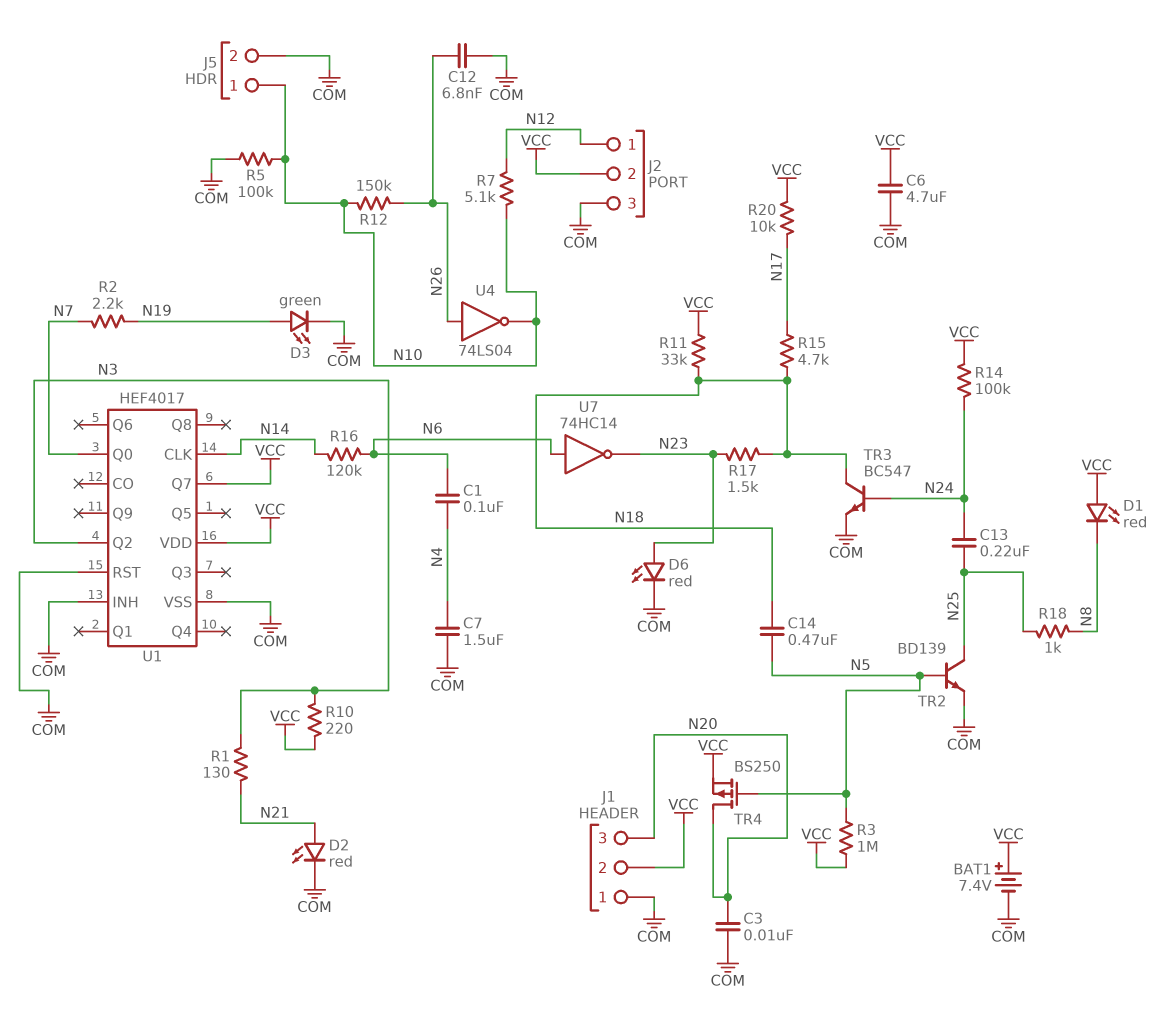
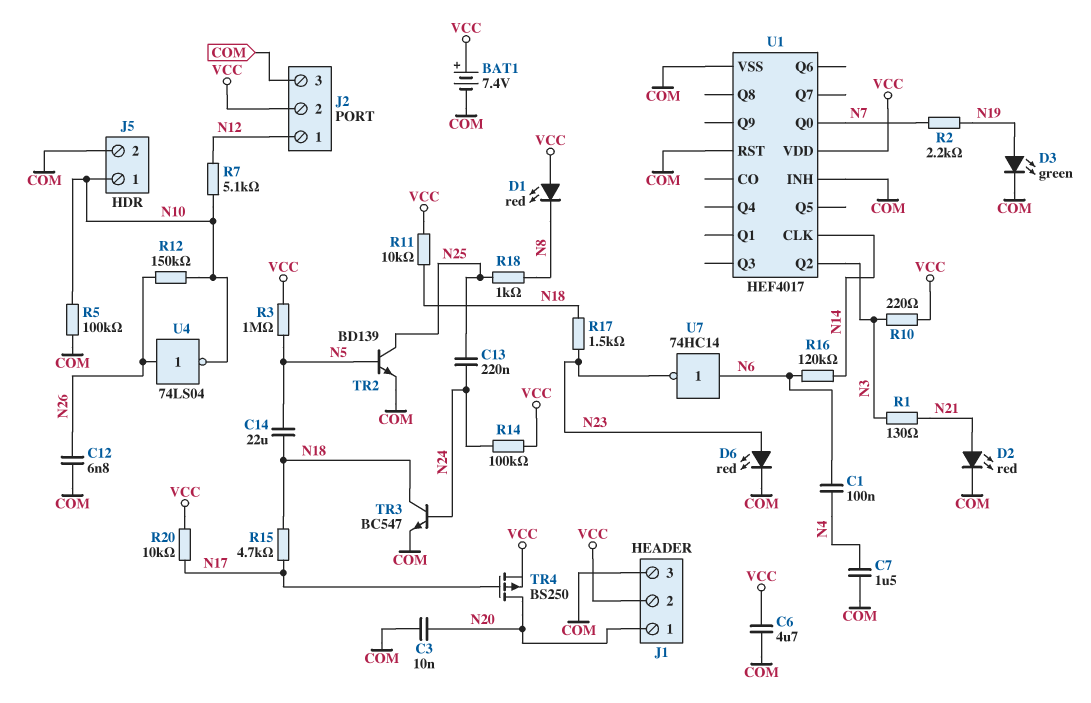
C14: 470nF (N5, N18) -> 22uF (N5, N18)
J1 pin 1: COM -> N20
J1 pin 3: N20 -> COM
R11: 33k (N18, VCC) -> 10k (N18, VCC)
TR4: PMOS BS250 (G N5, D N20, S VCC) -> PMOS BS250 (G N17, D N20, S VCC)
U1 pin Q7: VCC -> none

